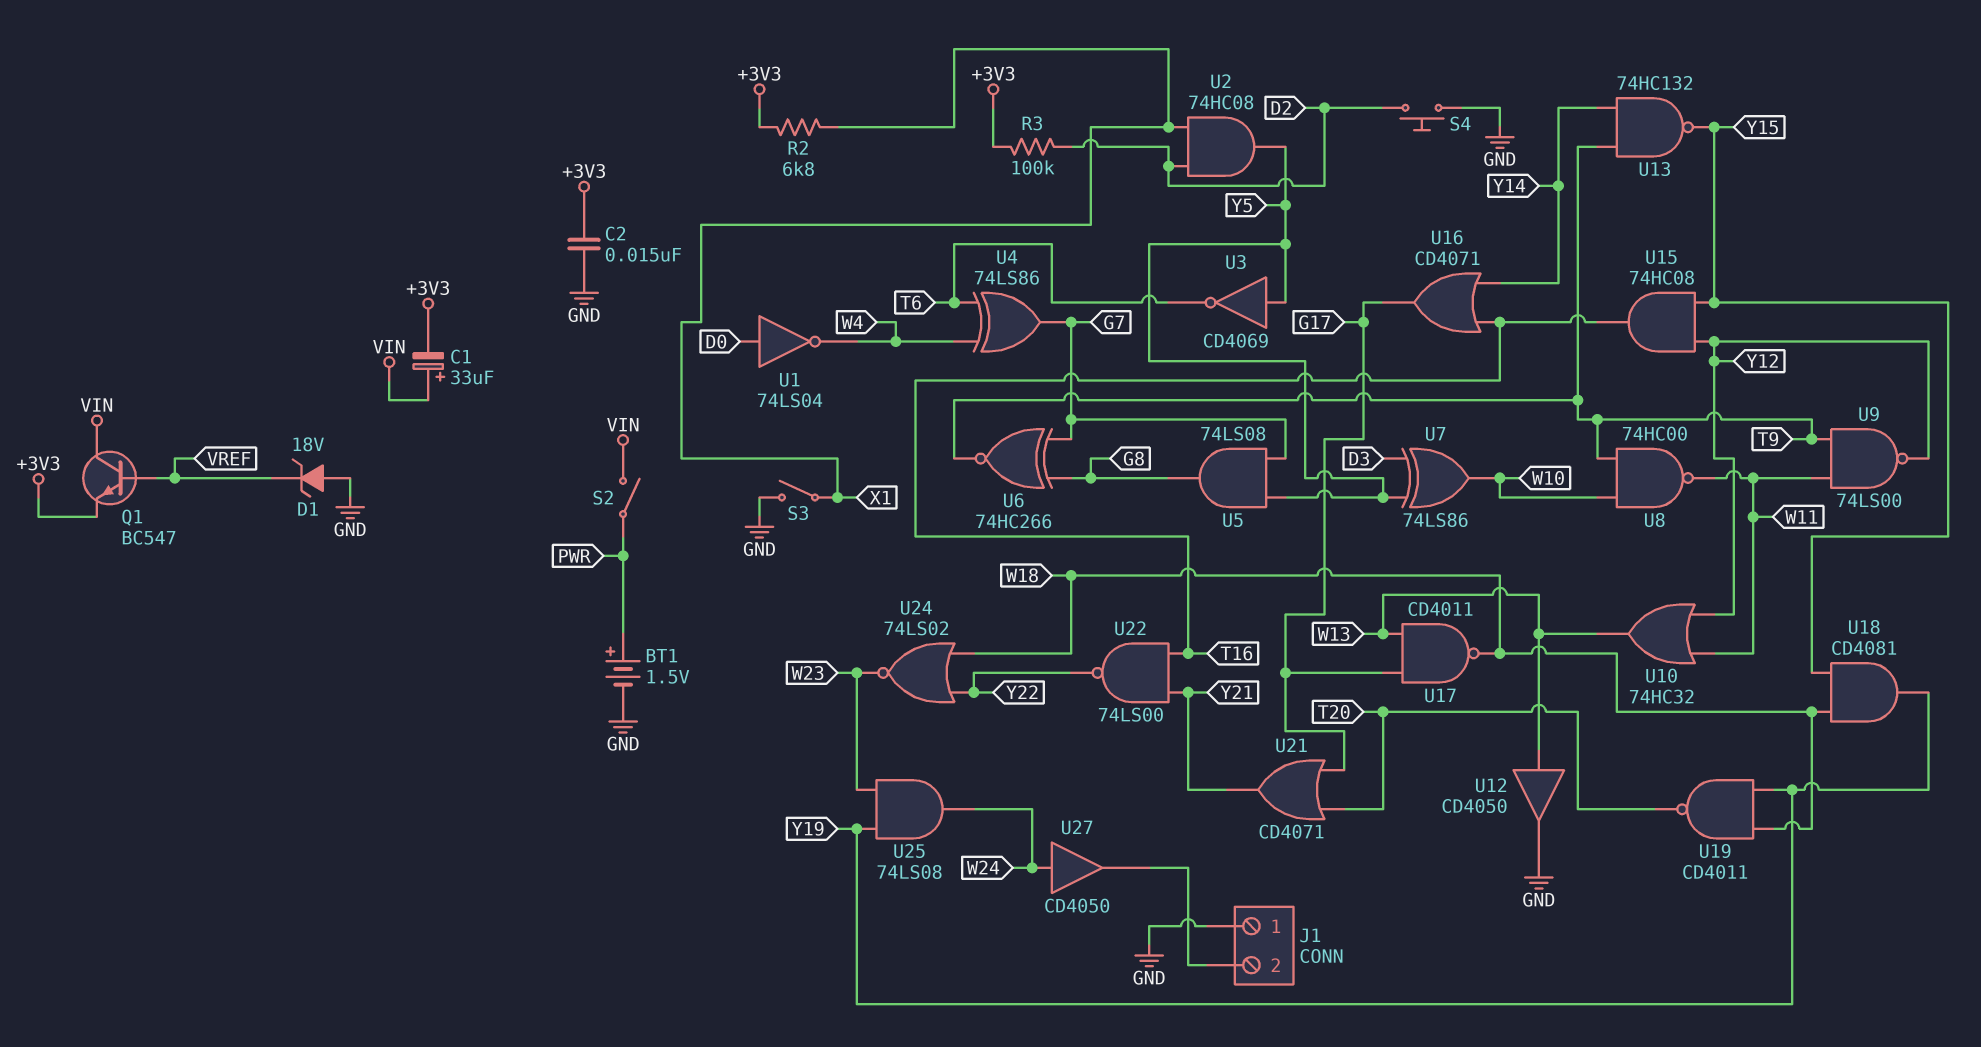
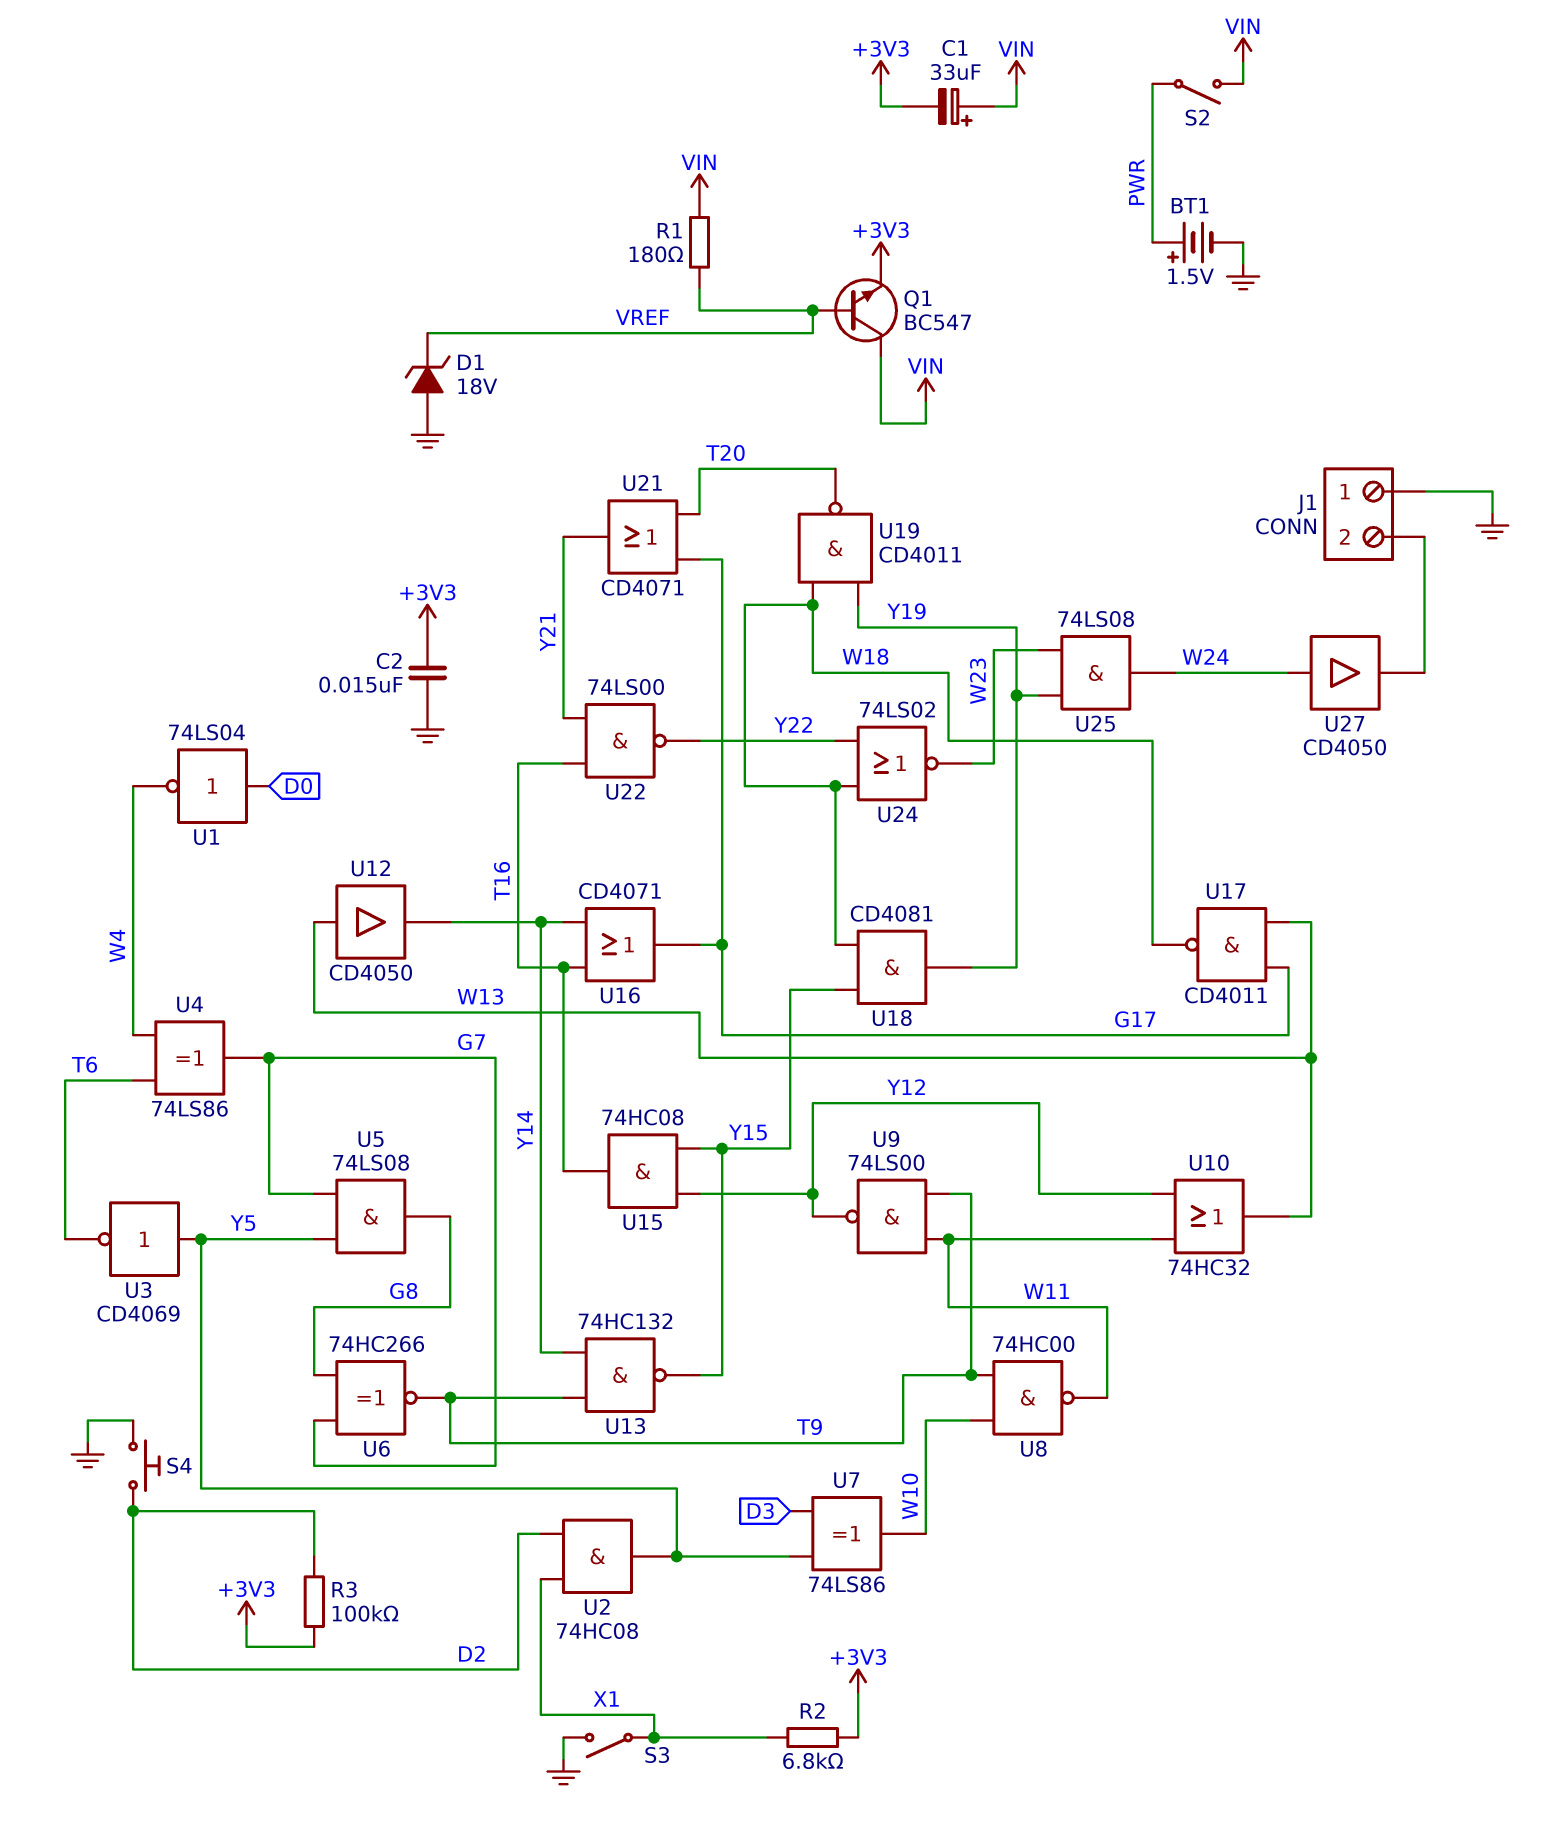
R1: none -> 180 (VIN, VREF)
U12: buffer CD4050 (in W13, out GND) -> buffer CD4050 (in W13, out Y14)

